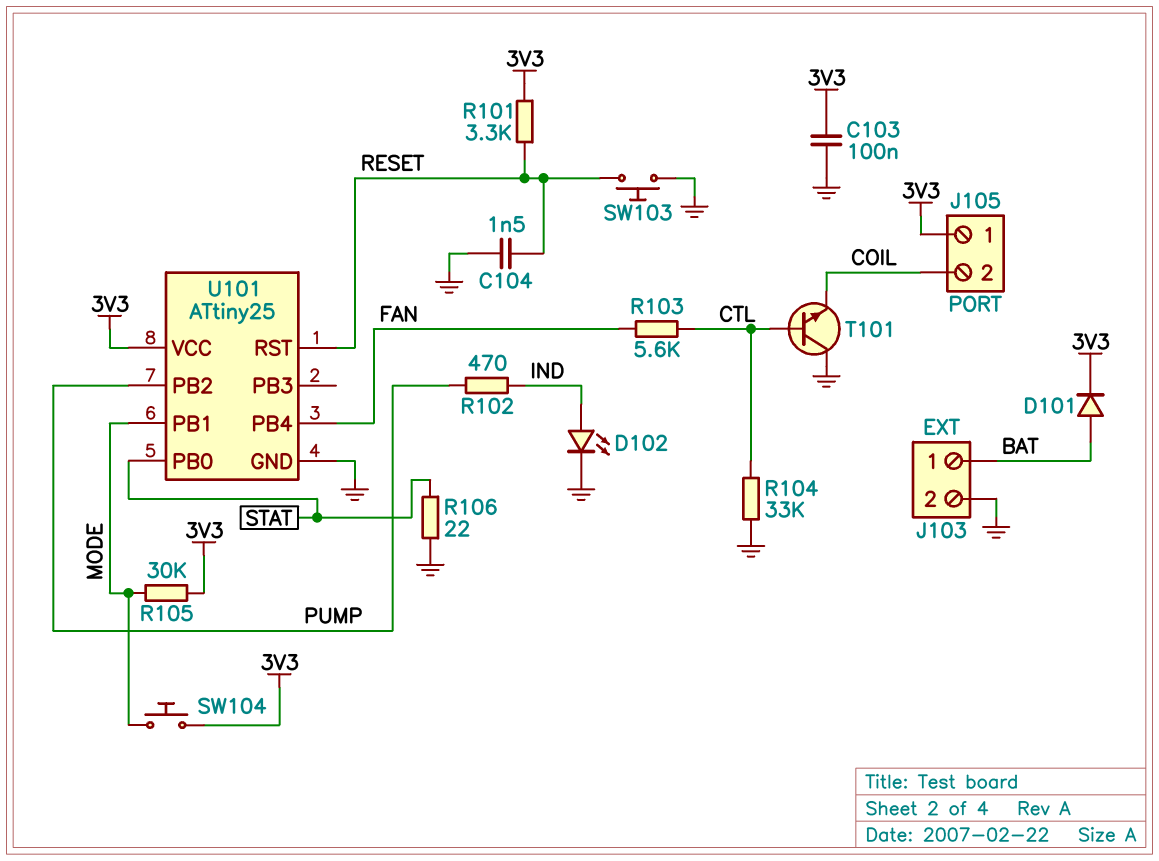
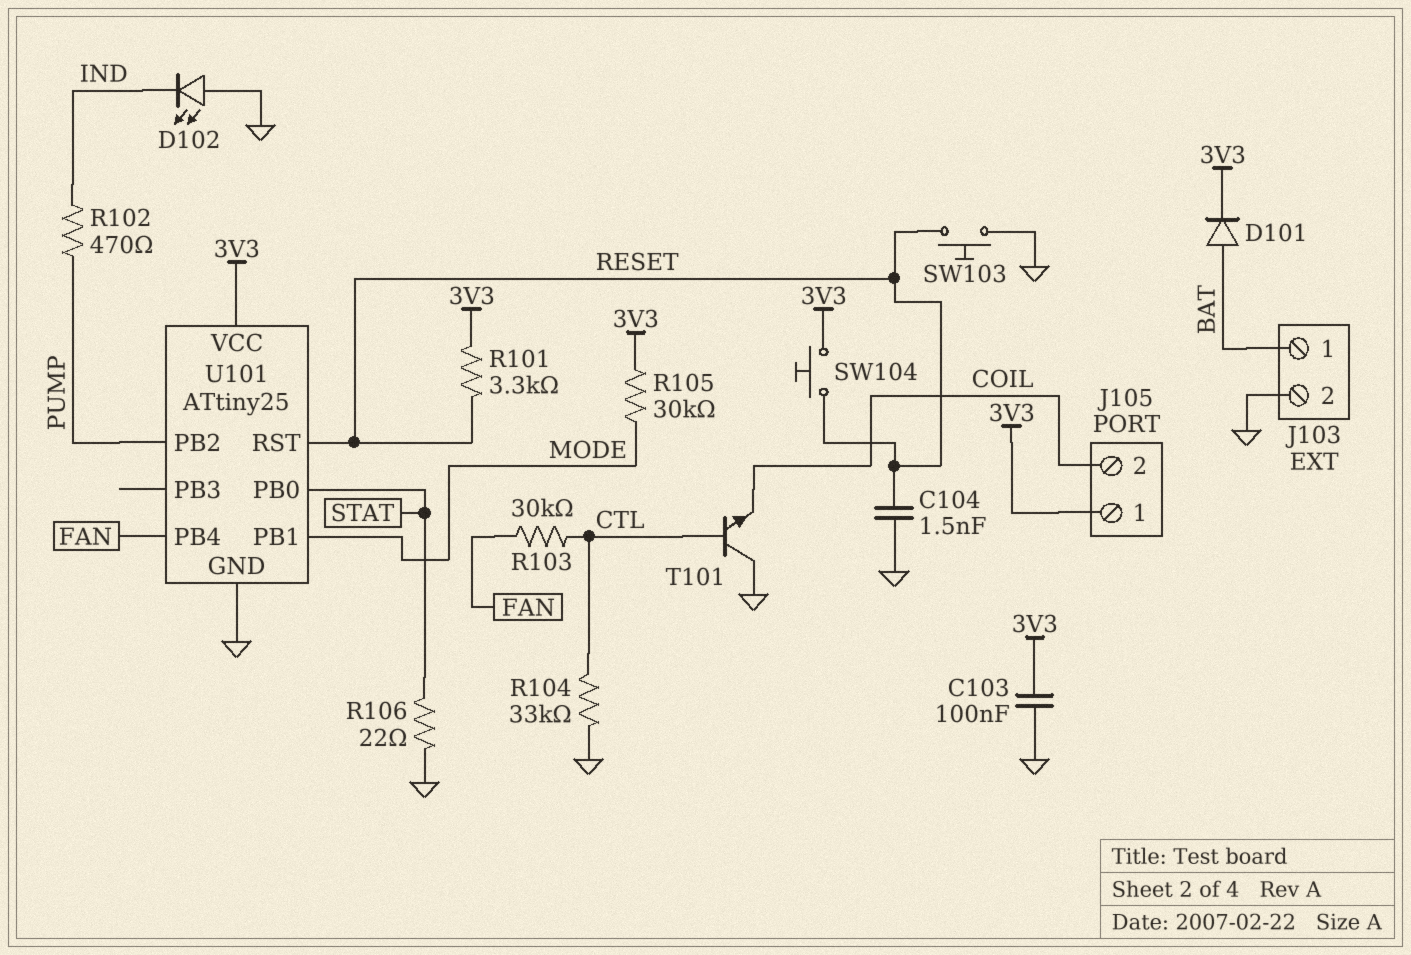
D102: LED (A IND, K GND) -> LED (A GND, K IND)
R103: 5.6k (CTL, FAN) -> 30k (CTL, FAN)
SW104: button (3V3, MODE) -> button (3V3, RESET)

